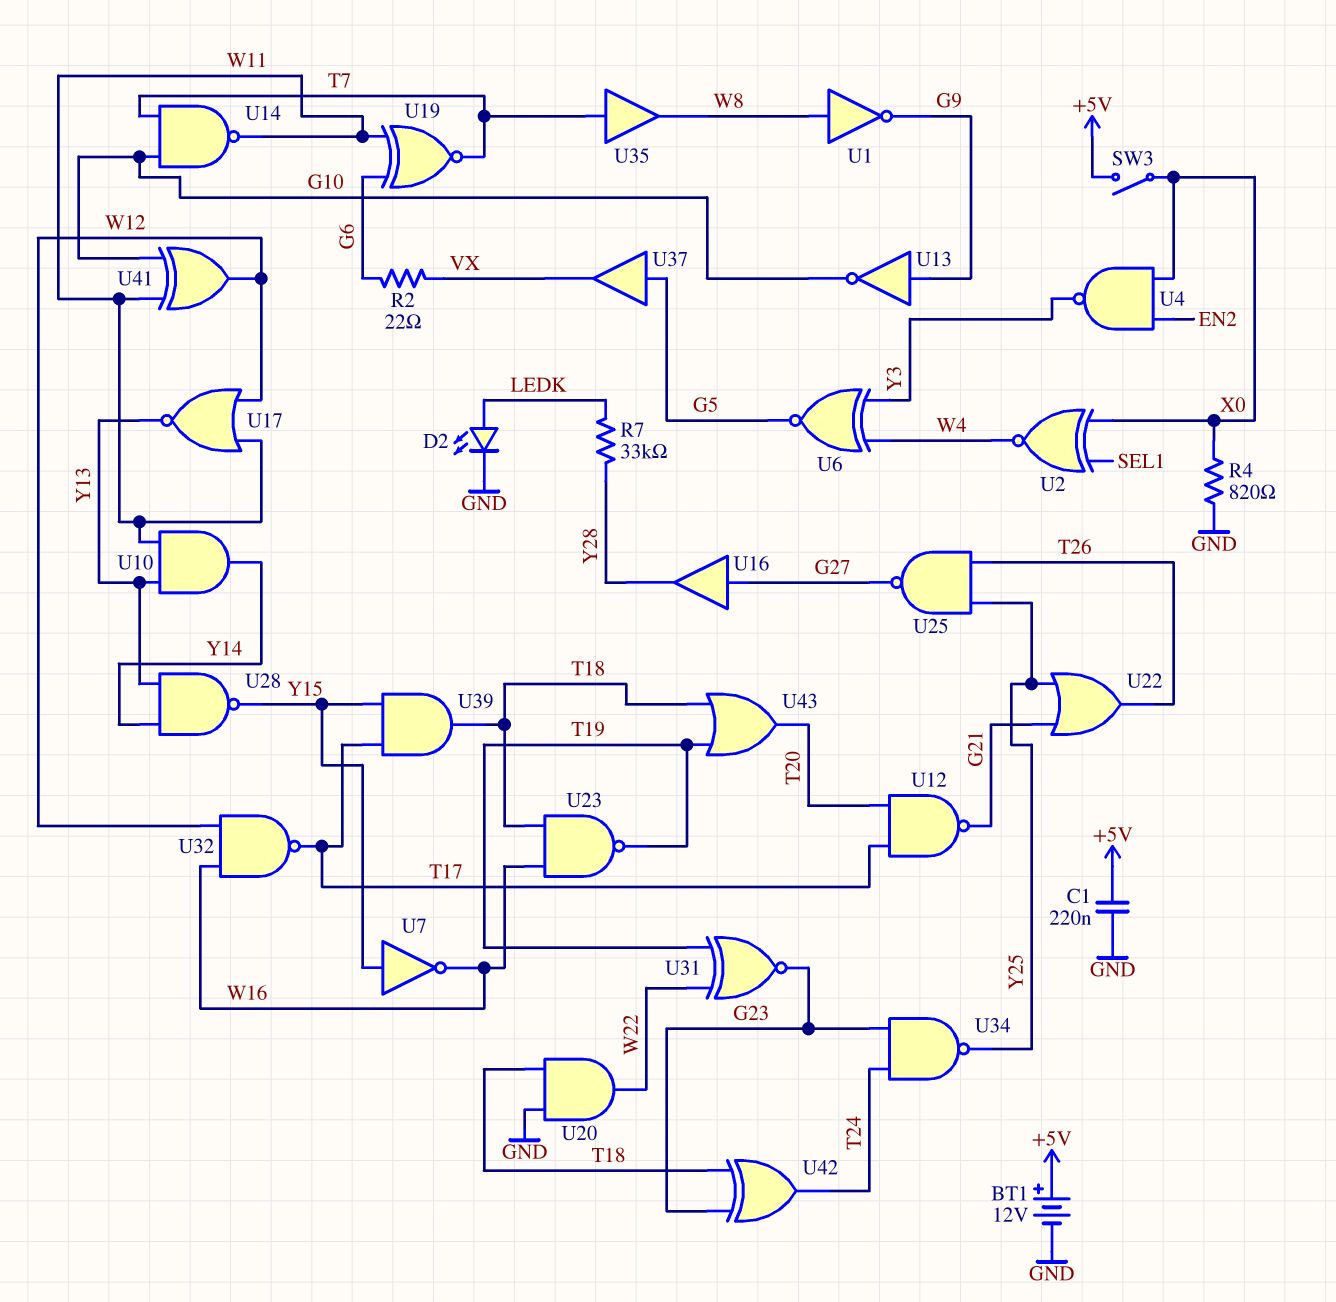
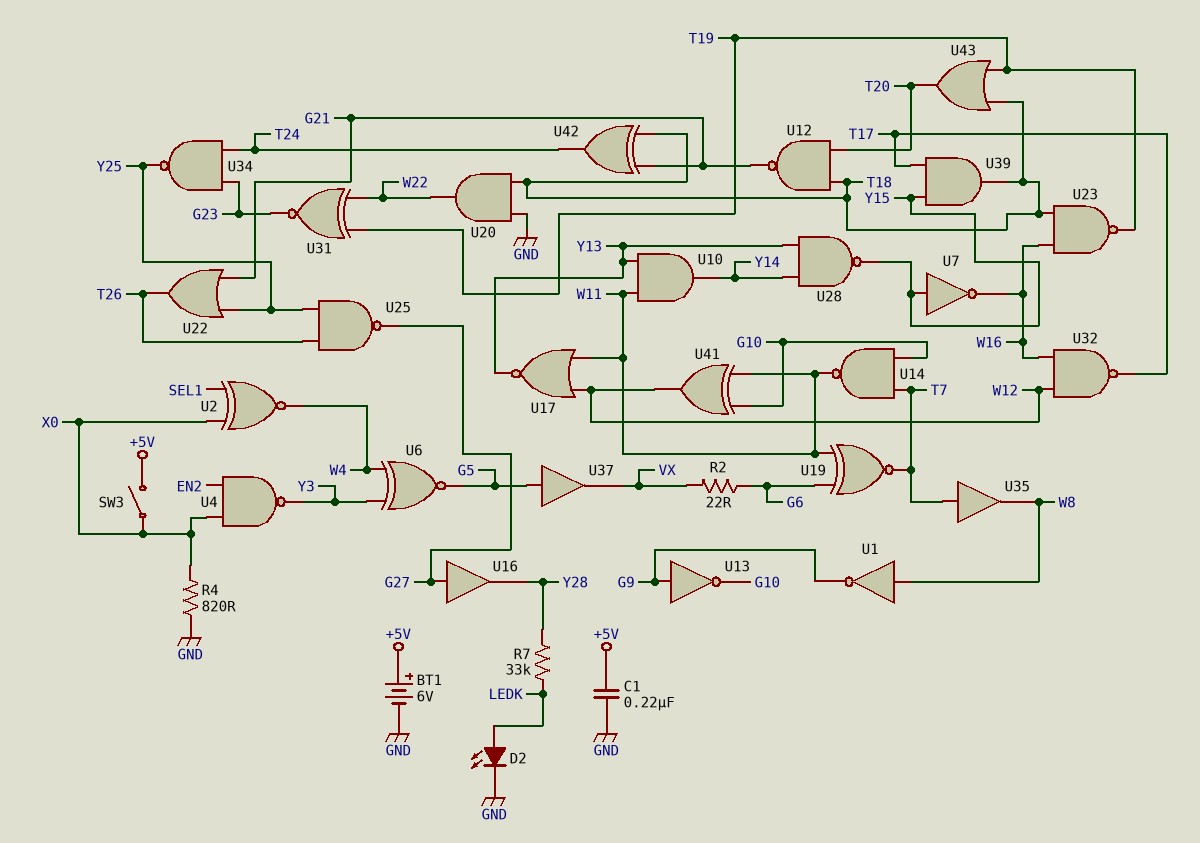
BT1: 12V (plus +5V, minus GND) -> 6V (plus +5V, minus GND)
U12: NAND (in T17, in T20, out G21) -> NAND (in T18, in T20, out G21)
U42: XOR (in G23, in T18, out T24) -> XOR (in G21, in T18, out T24)

